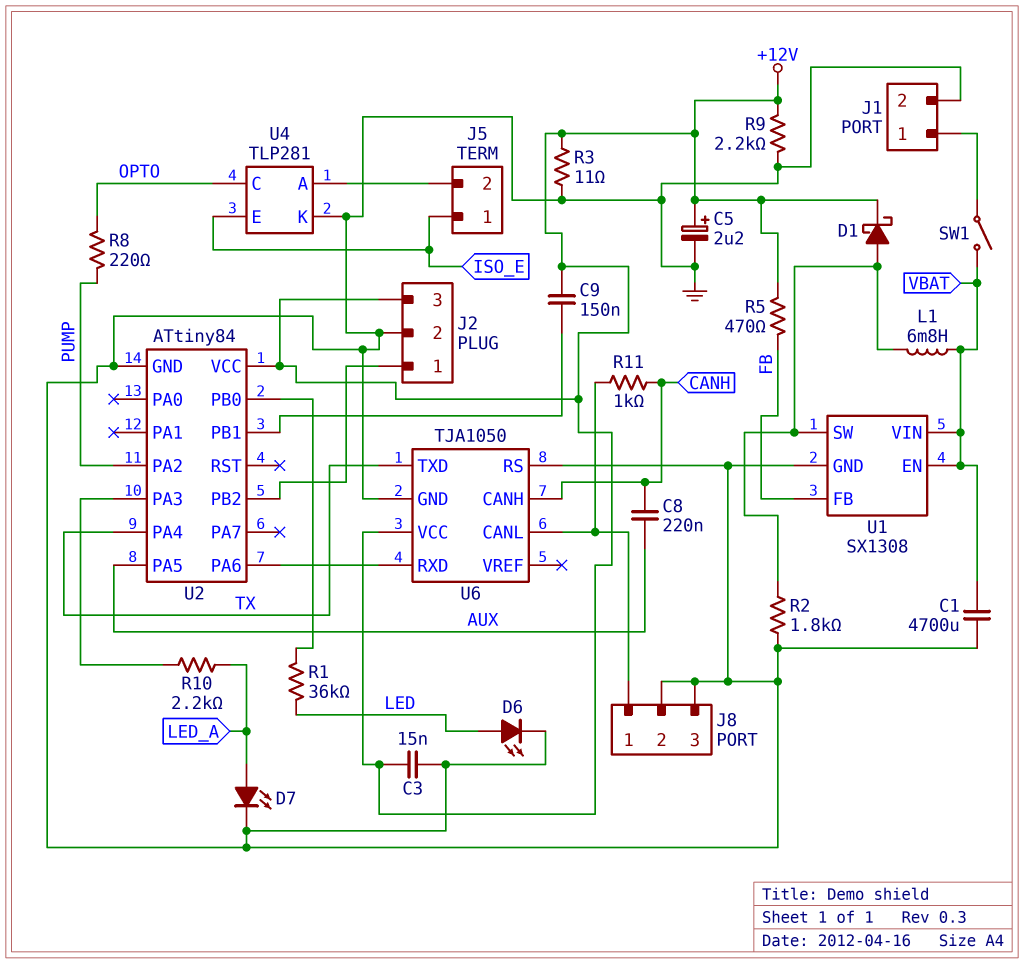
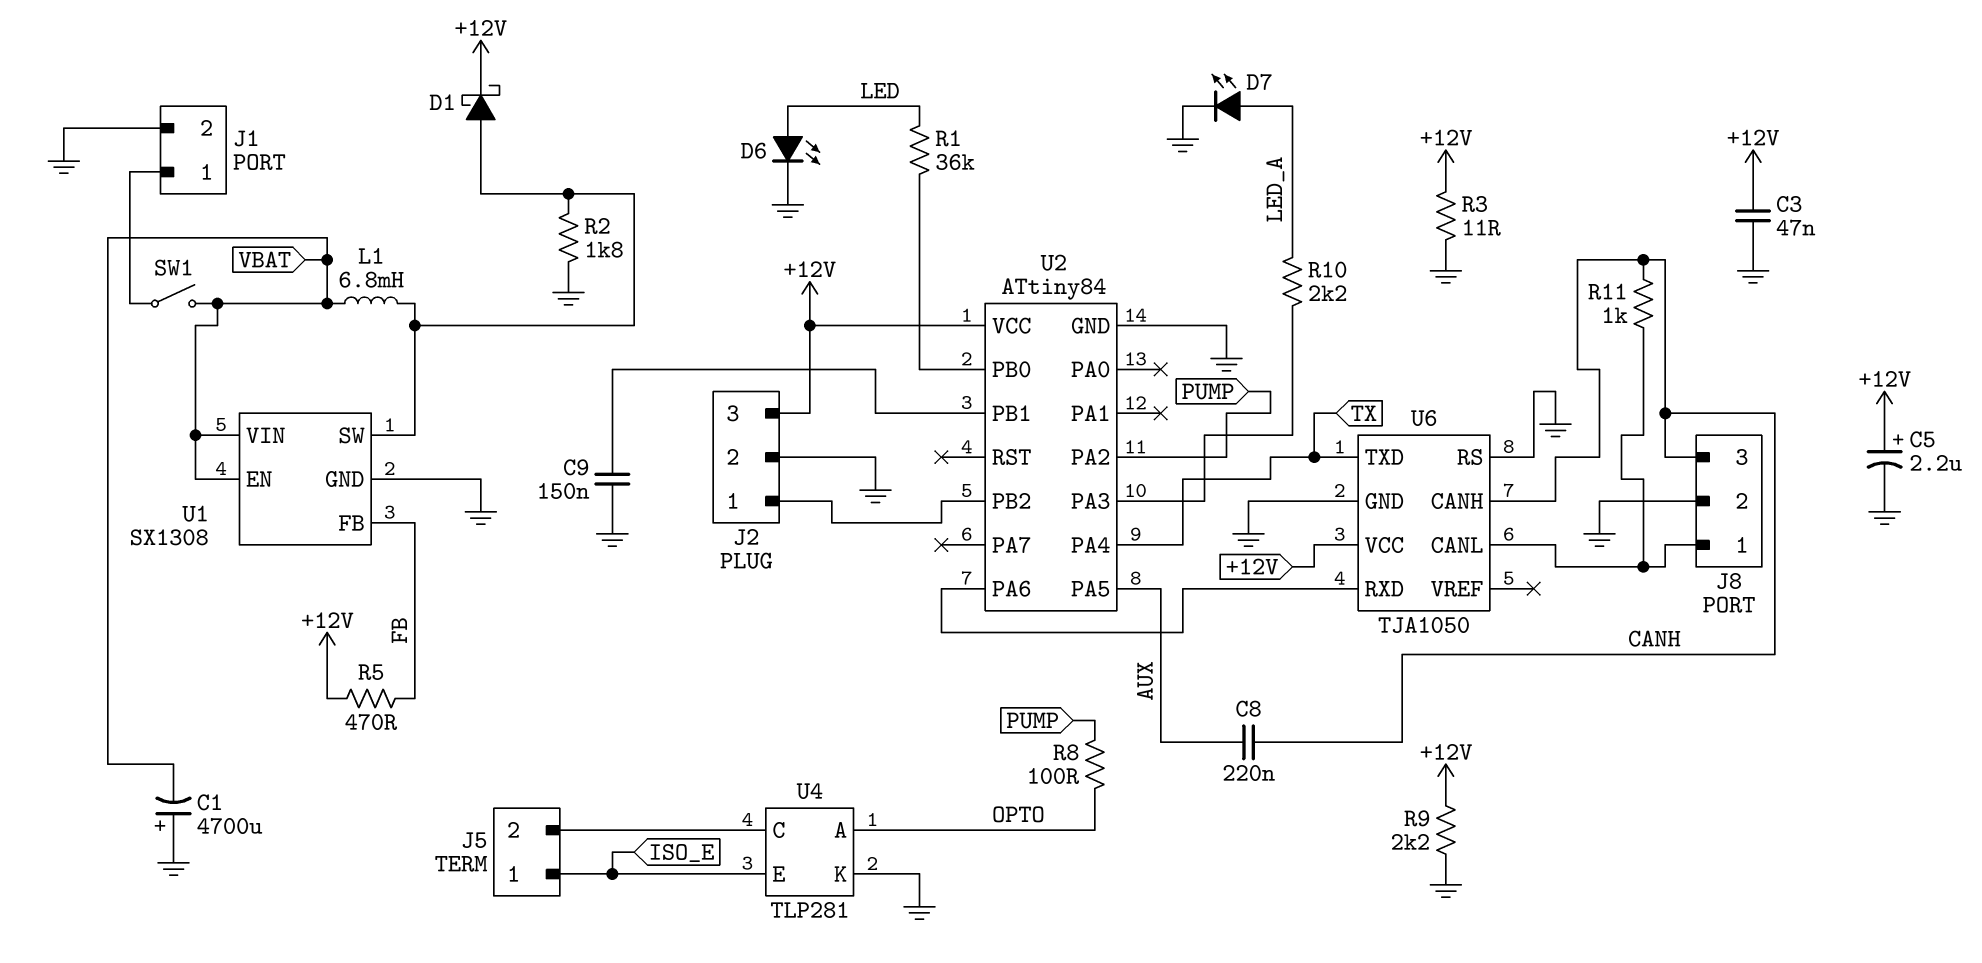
C1: 4700uF (GND, VBAT) -> 4700uF (plus GND, minus VBAT)
C3: 15nF (+12V, GND) -> 47nF (+12V, GND)
C9: 150nF (+12V, U2/PB1) -> 150nF (GND, U2/PB1)
J8 pin 3: GND -> CANH
R8: 220 (OPTO, PUMP) -> 100 (OPTO, PUMP)
U4 pin A: J5/2 -> OPTO
U4 pin C: OPTO -> J5/2

